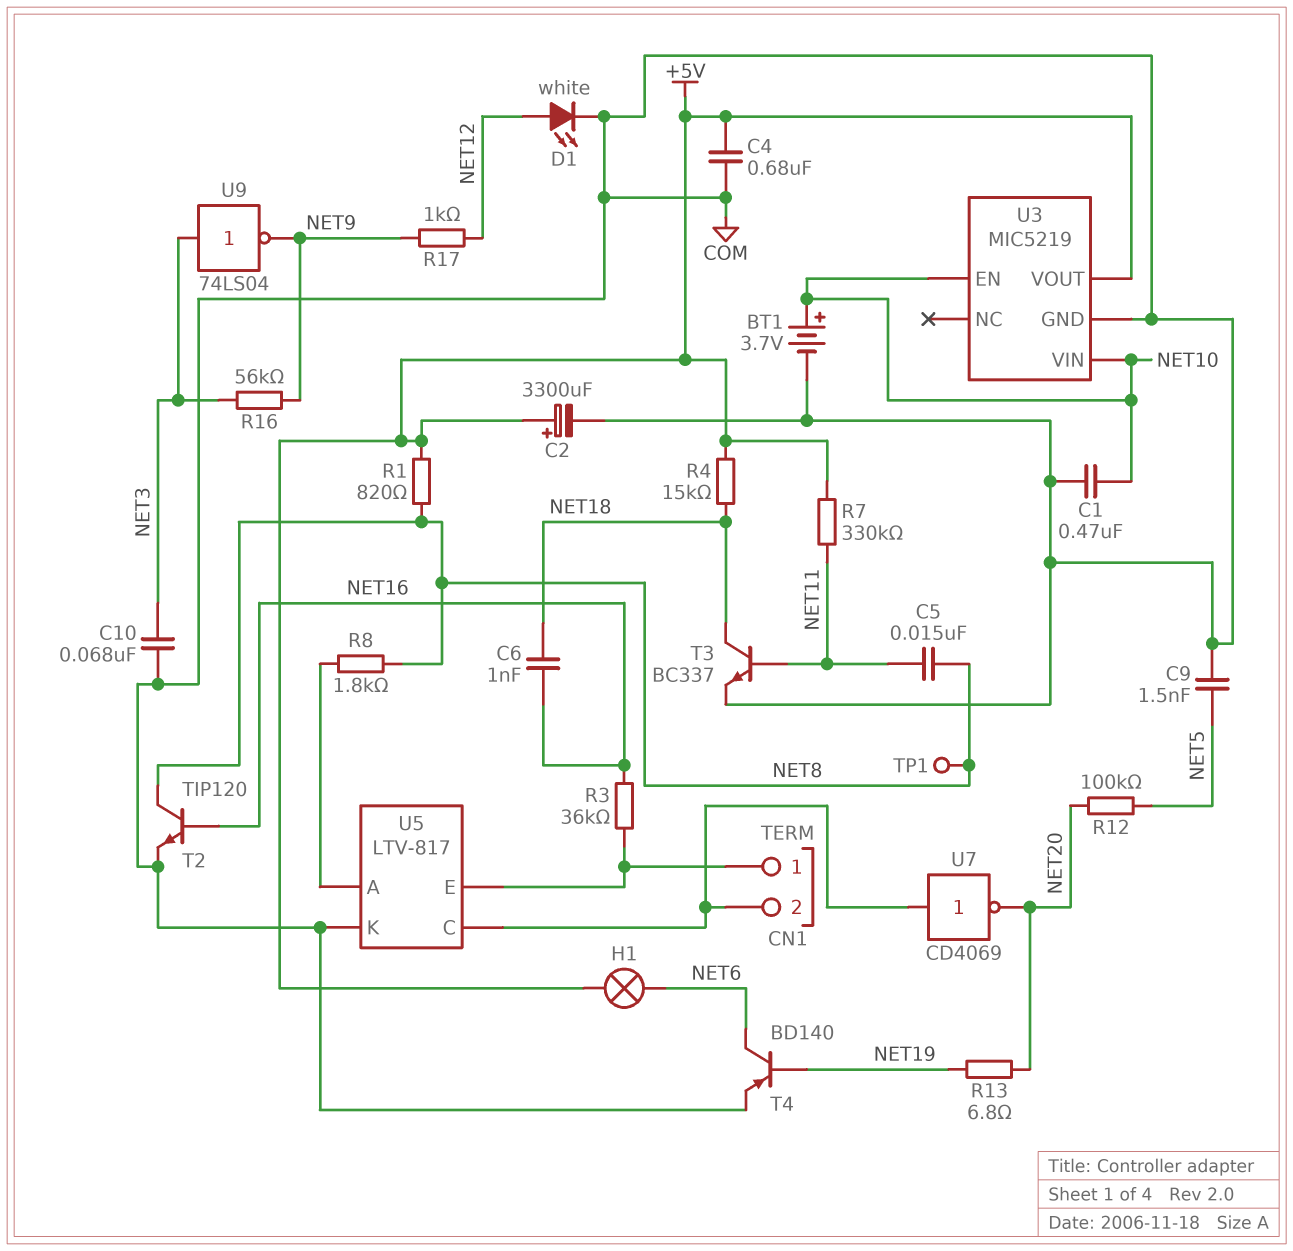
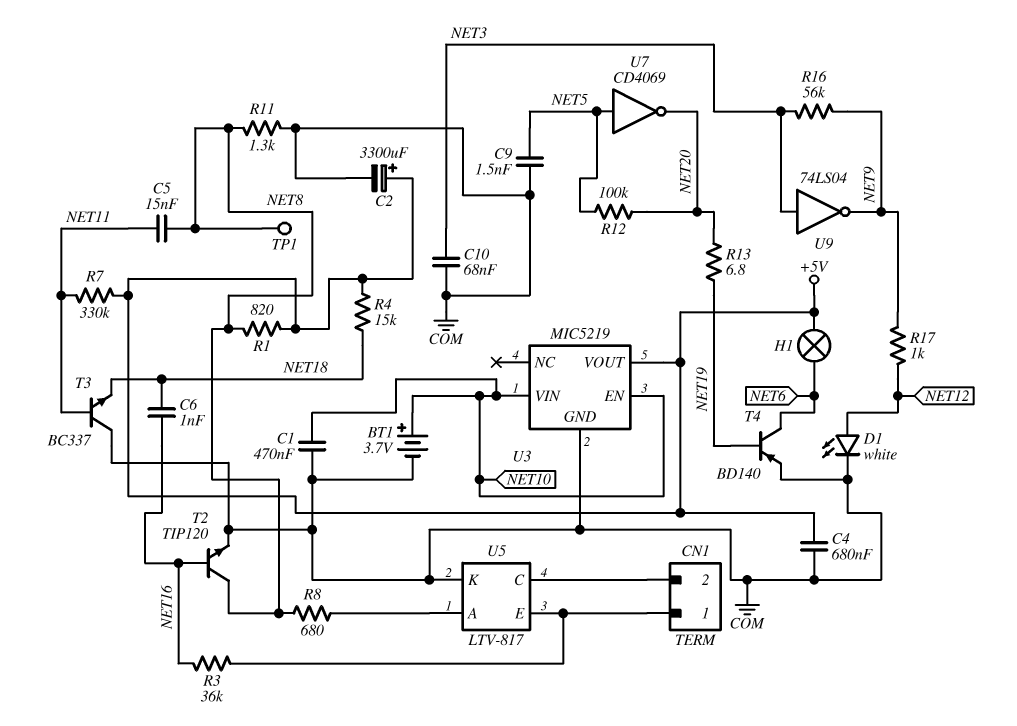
R8: 1.8k (NET8, U5/A) -> 680 (NET8, U5/A)
R11: none -> 1.3k (COM, NET8)
T3: NPN BC337 (B NET11, C NET18, E COM) -> NPN BC337 (B NET11, C COM, E NET18)
U7: NOT CD4069 (in CN1/2, out NET20) -> NOT CD4069 (in NET5, out NET20)

